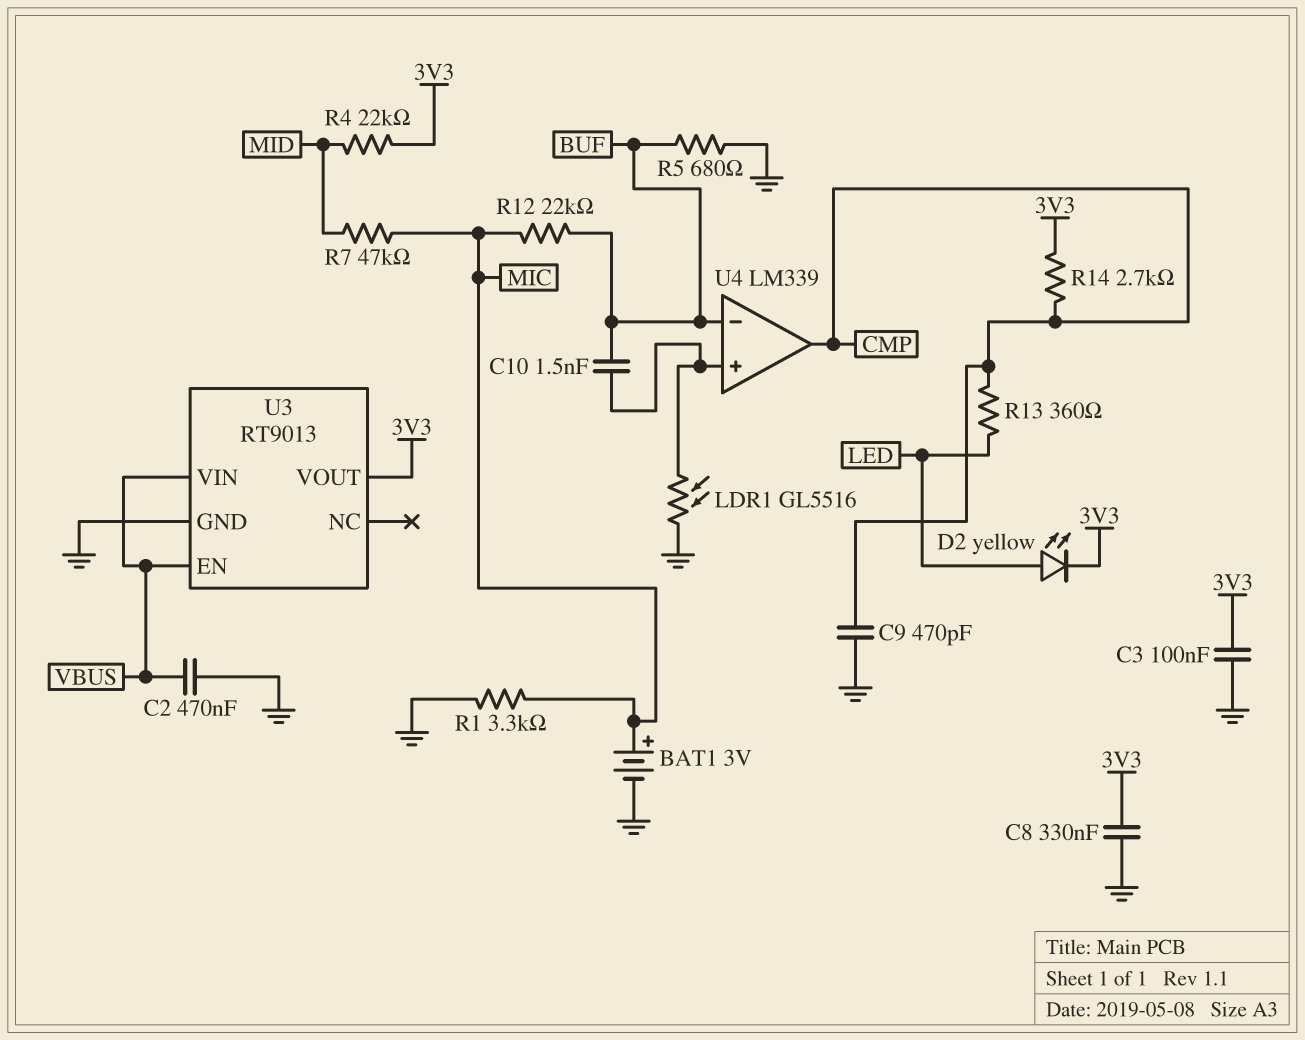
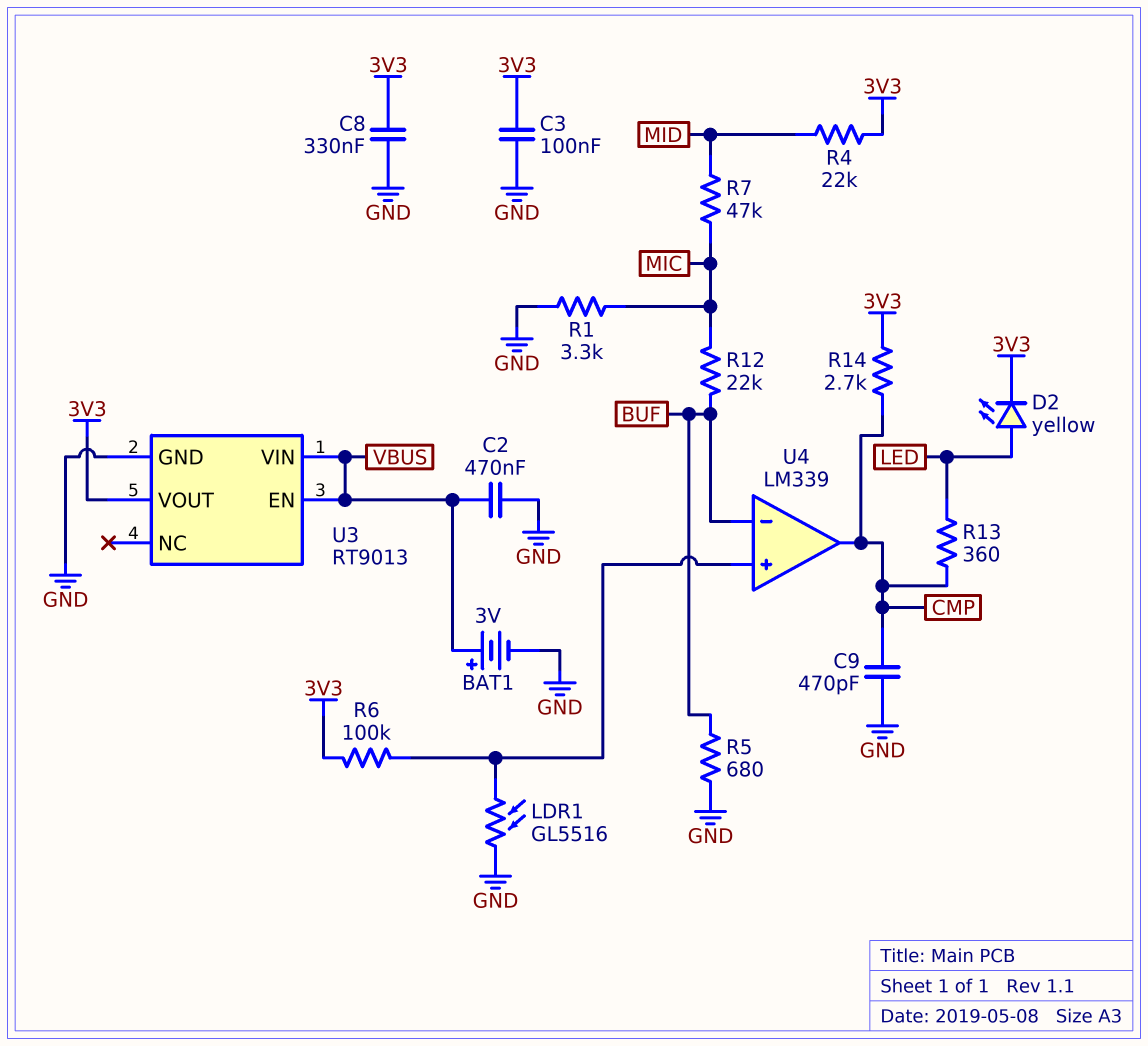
BAT1: 3V (plus MIC, minus GND) -> 3V (plus VBUS, minus GND)
C10: 1.5nF (BUF, U4/in+) -> none
R6: none -> 100k (3V3, U4/in+)

